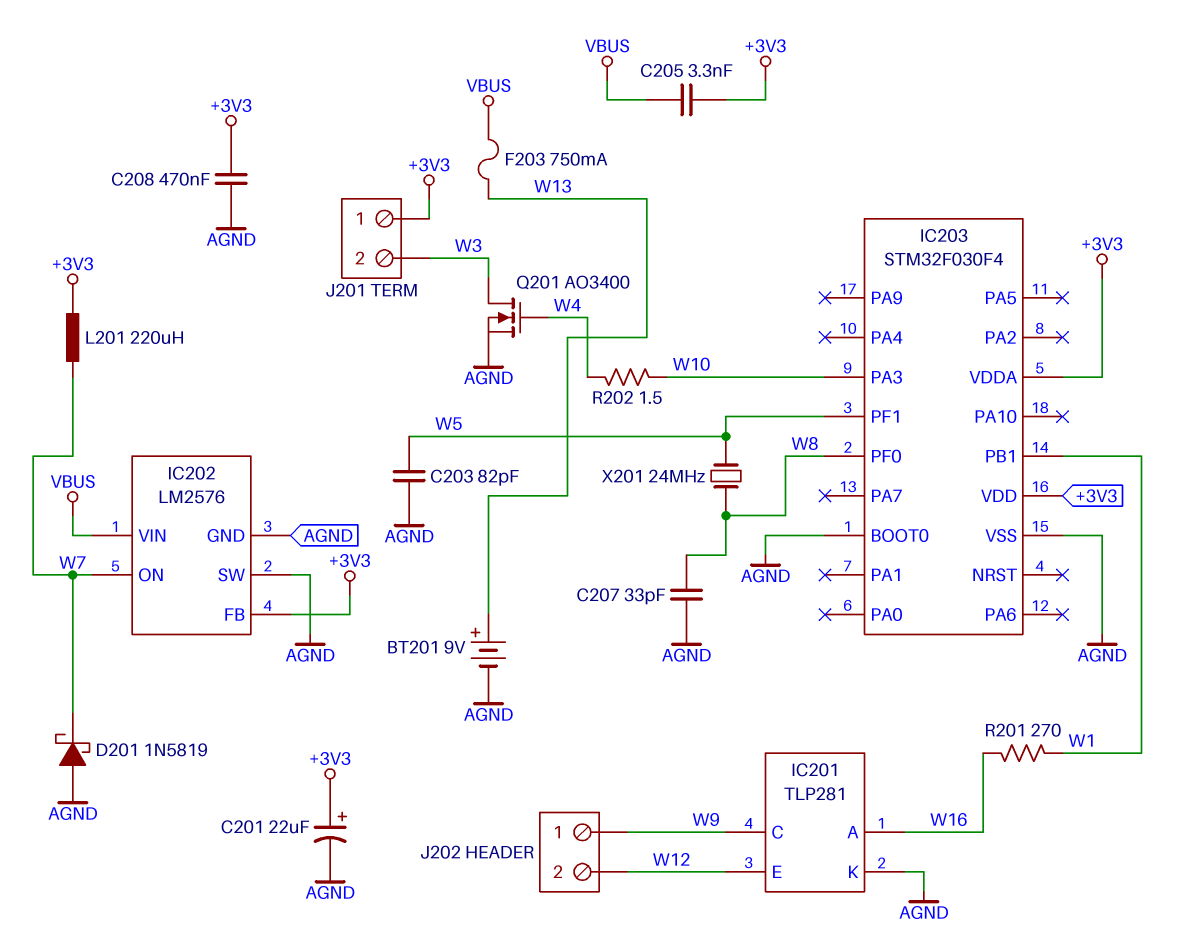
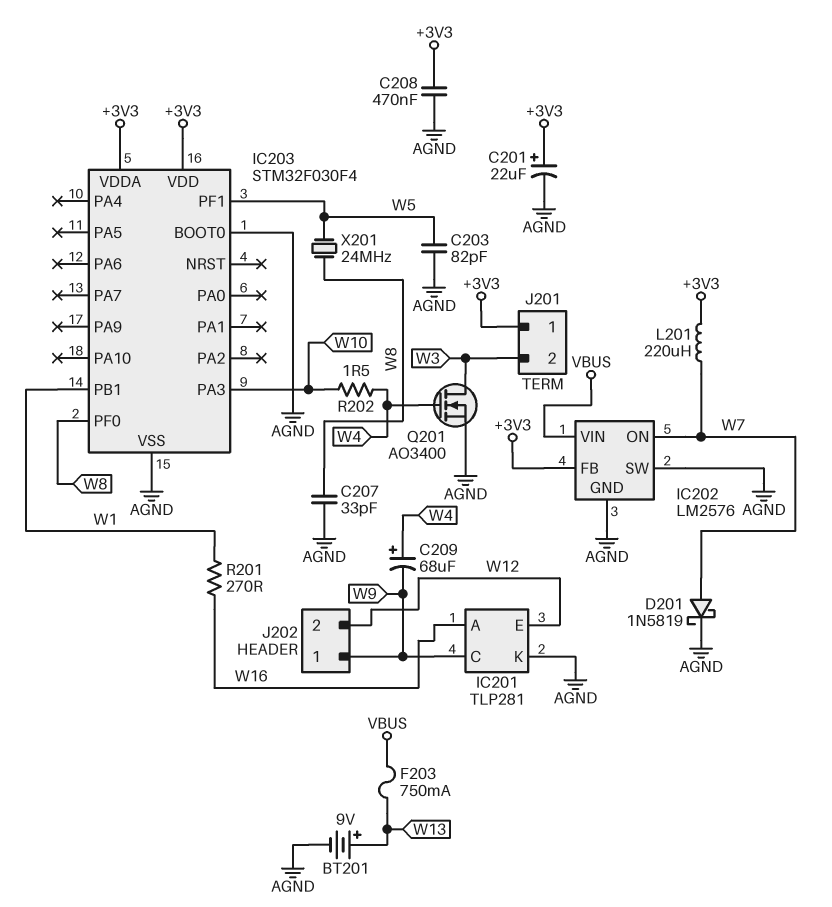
C205: 3.3nF (+3V3, VBUS) -> none
C209: none -> 68uF (plus W4, minus W9)
D201: schottky 1N5819 (A AGND, K W7) -> schottky 1N5819 (A W7, K AGND)

